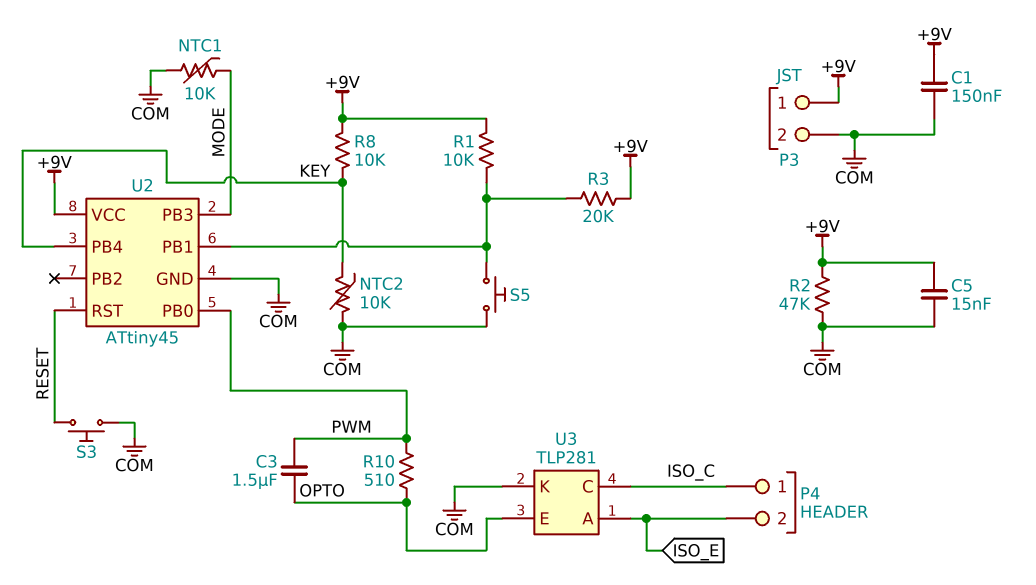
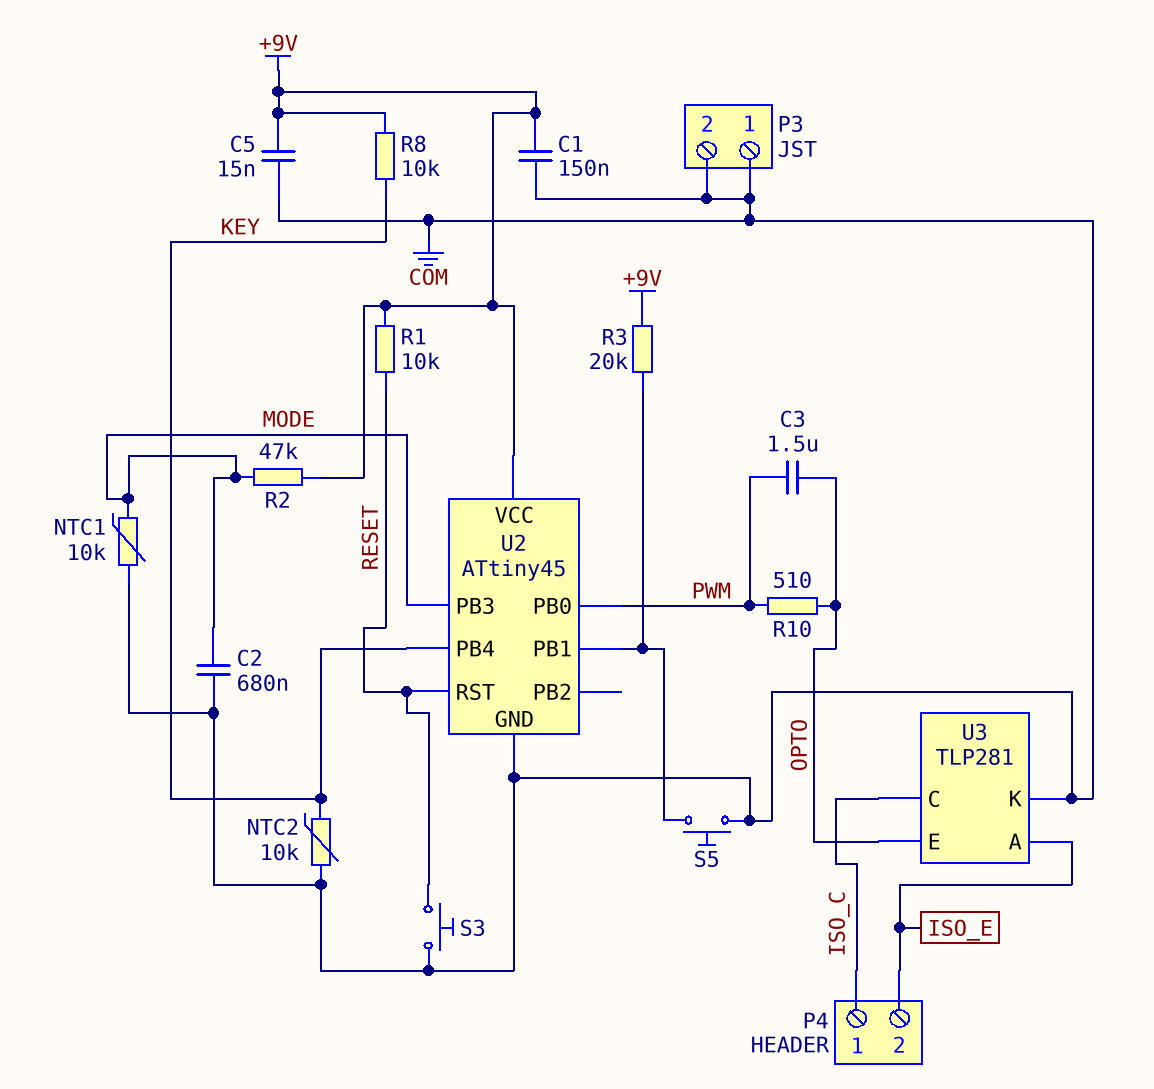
C2: none -> 680nF (COM, MODE)
P3 pin 1: +9V -> COM
R1: 10k (+9V, U2/PB1) -> 10k (+9V, RESET)
R2: 47k (+9V, COM) -> 47k (+9V, MODE)

